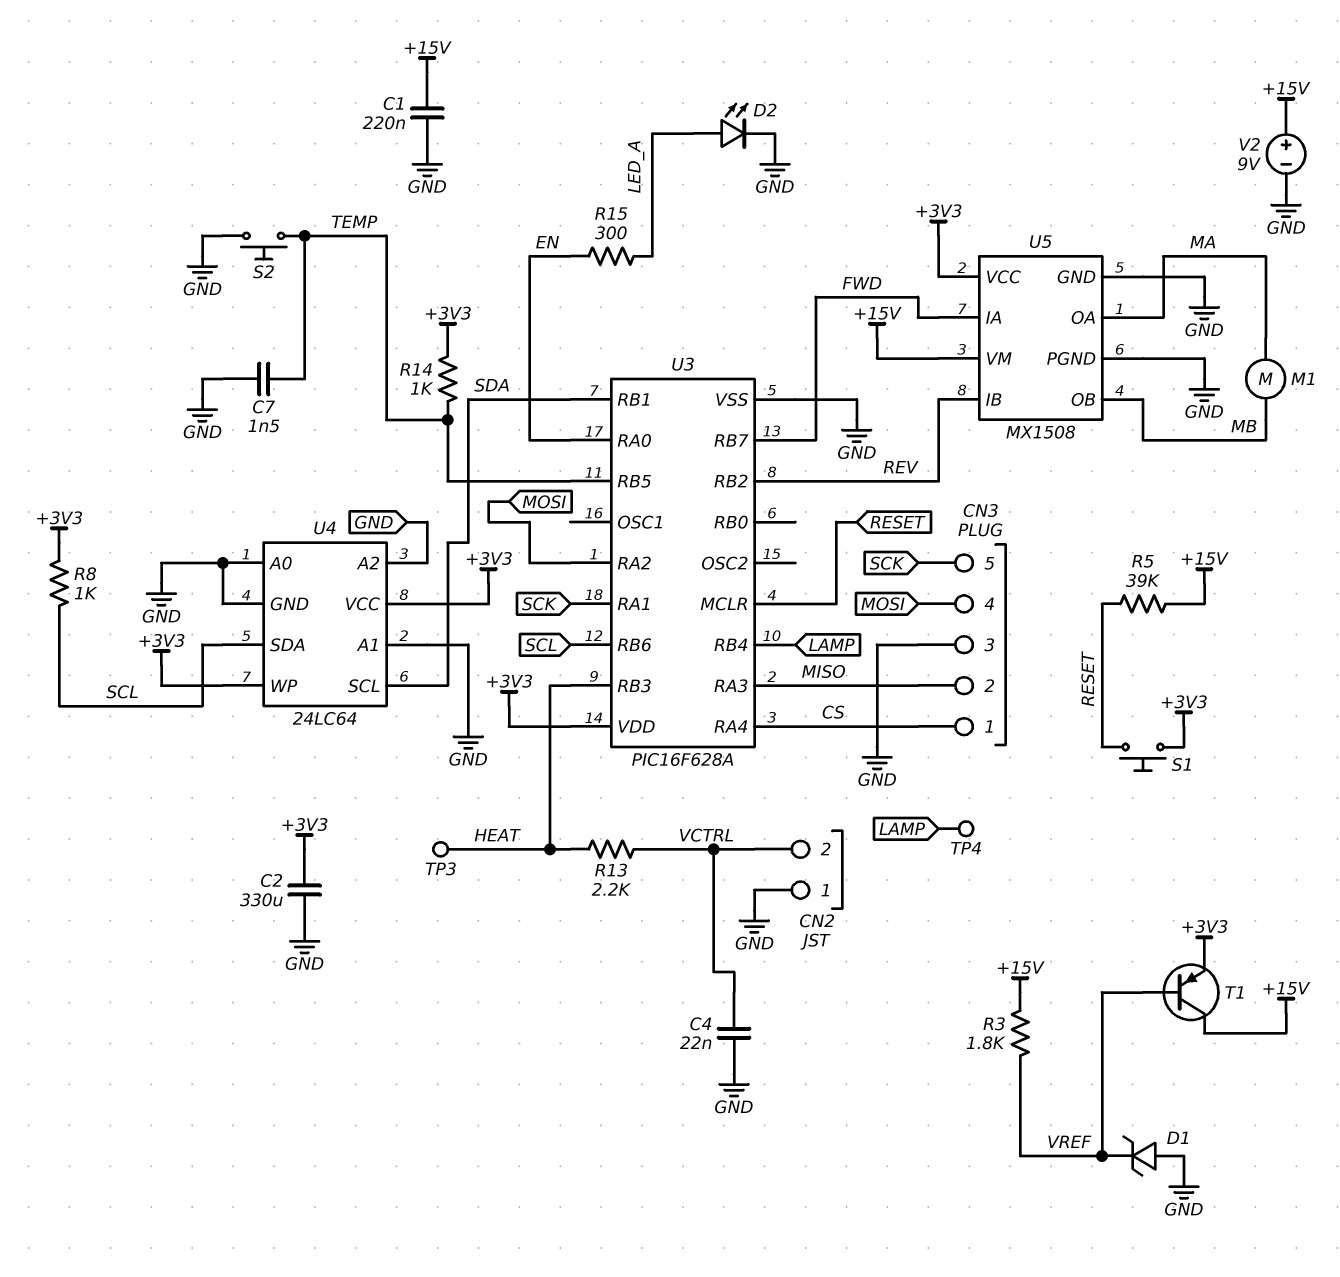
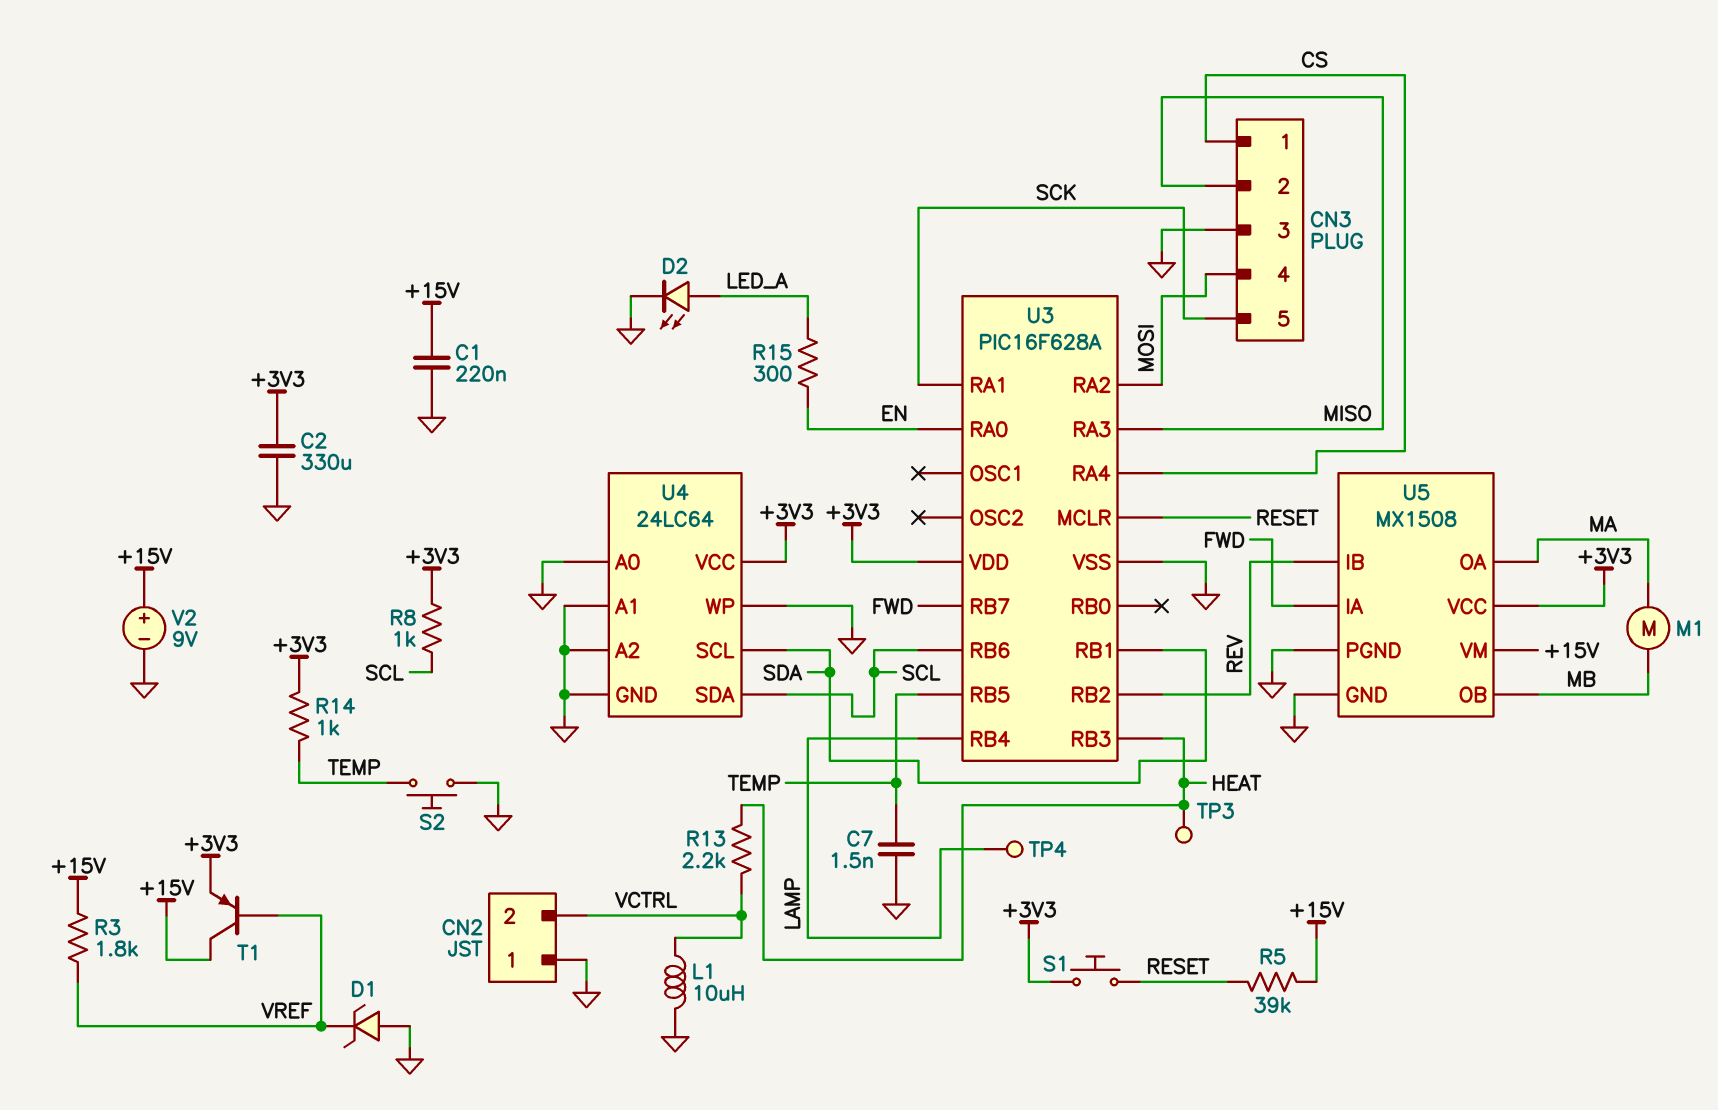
C4: 22nF (GND, VCTRL) -> none
L1: none -> 10uH (GND, VCTRL)
U4 pin WP: +3V3 -> GND

